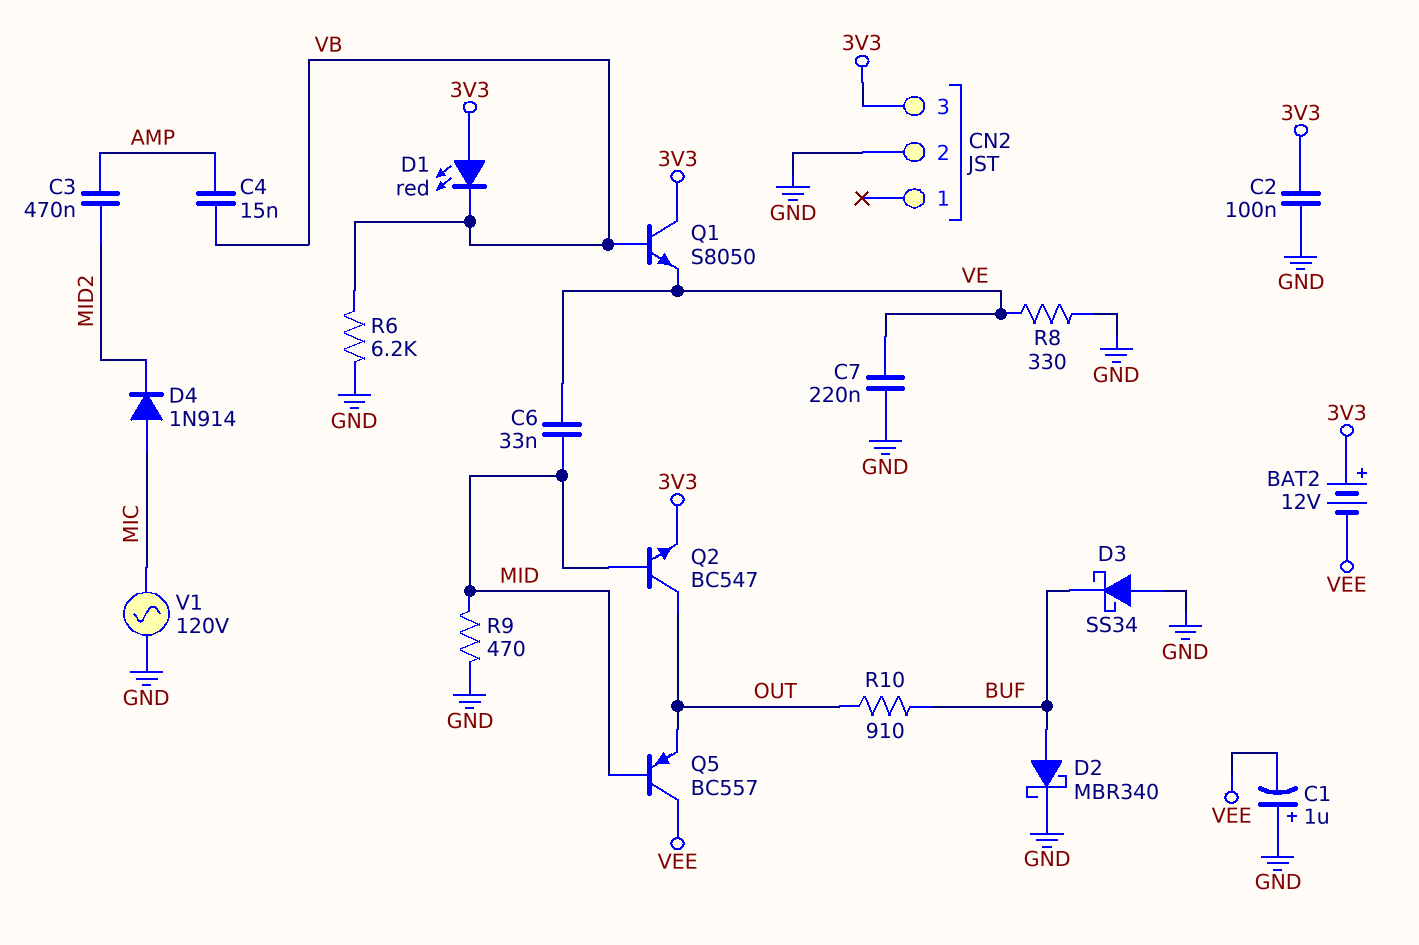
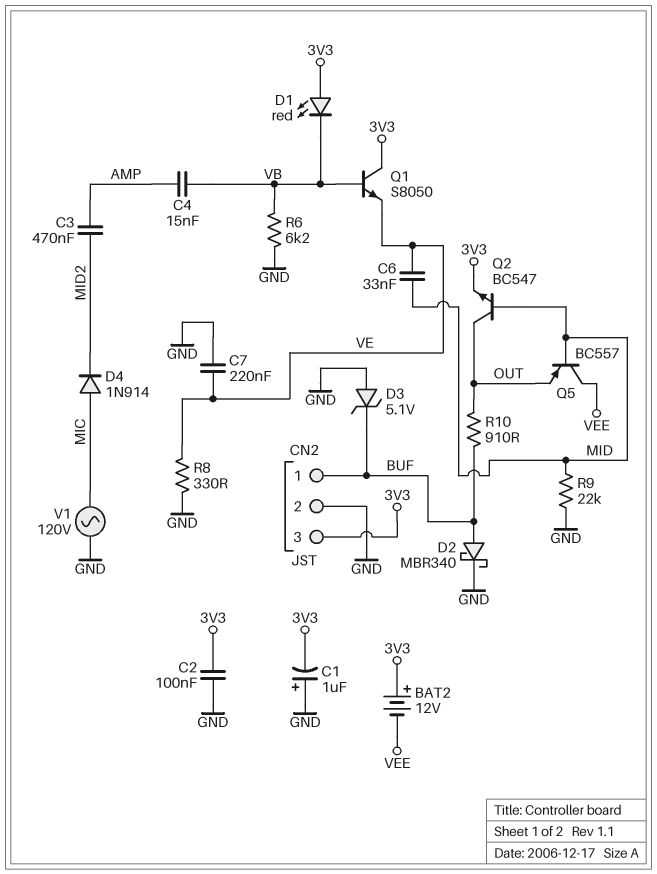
C1: 1uF (plus GND, minus VEE) -> 1uF (plus GND, minus 3V3)
CN2 pin 1: none -> BUF
D3: schottky SS34 (A GND, K BUF) -> zener 5.1V (A GND, K BUF)
R9: 470 (GND, MID) -> 22k (GND, MID)

